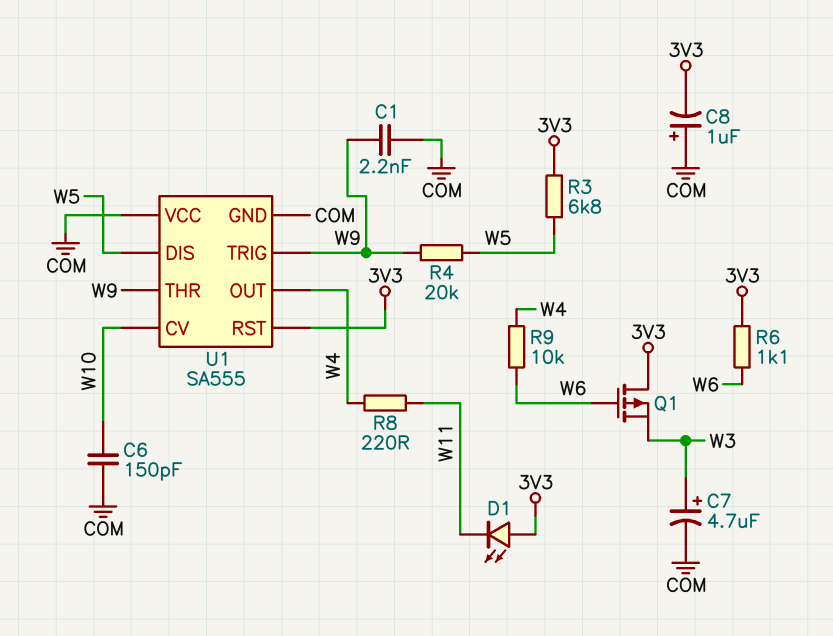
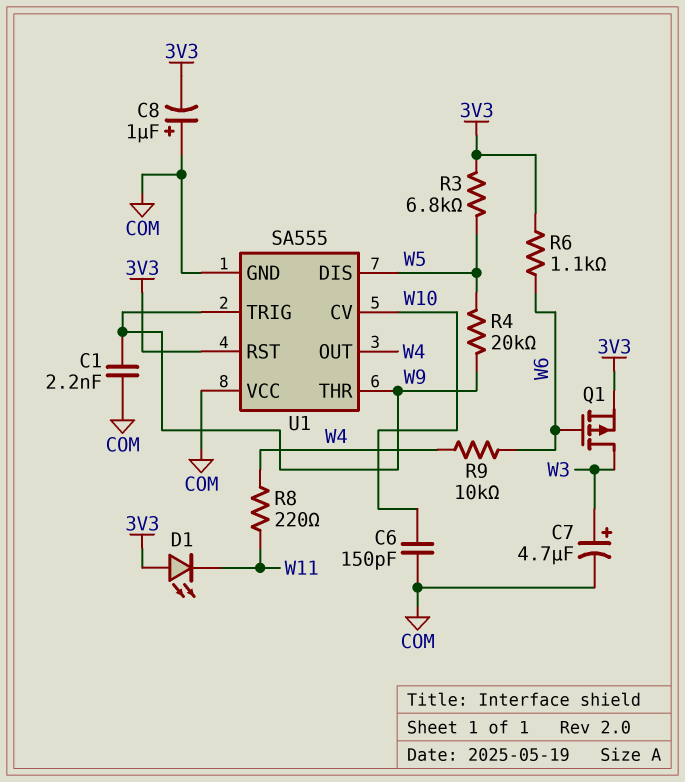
Q1: PMOS (G W6, D 3V3, S W3) -> PMOS (G W6, D W3, S 3V3)

